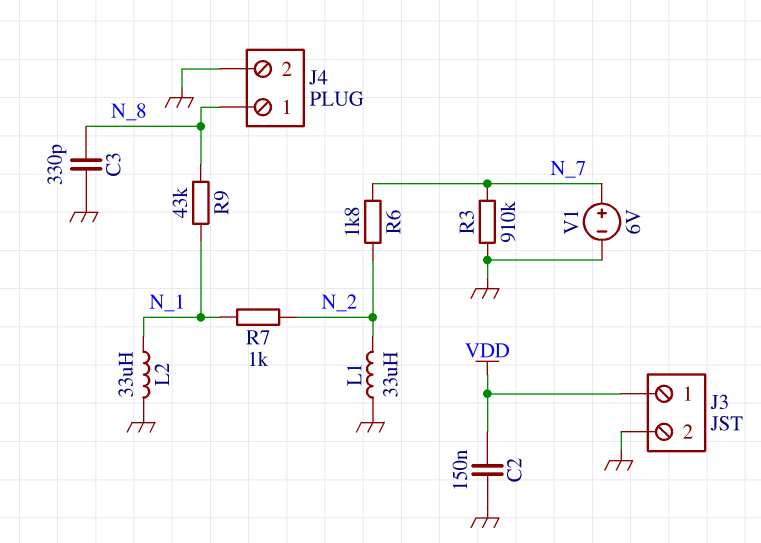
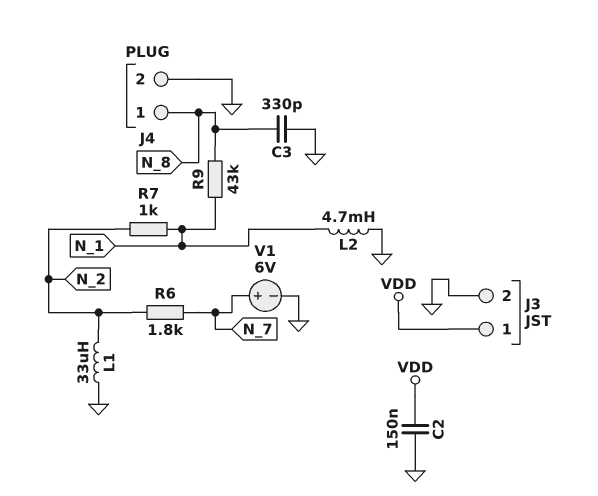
L2: 33uH (GND, N_1) -> 4.7mH (GND, N_1)
R3: 910k (GND, N_7) -> none

